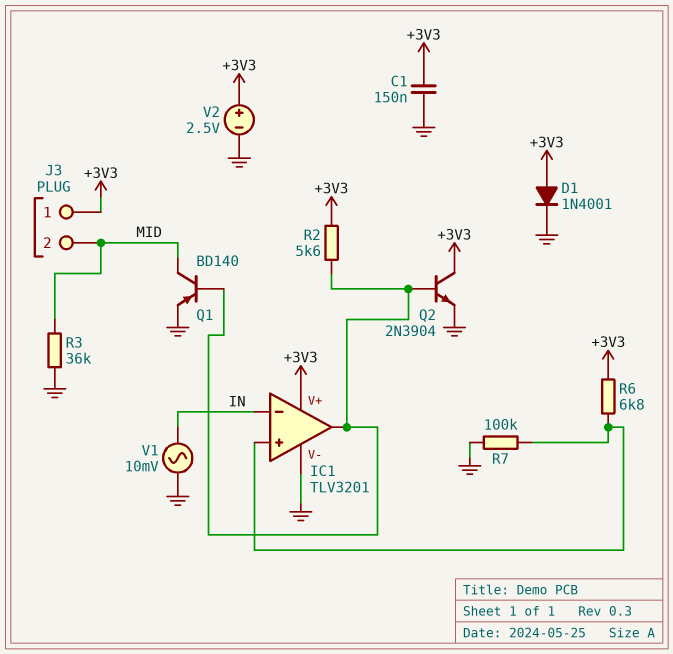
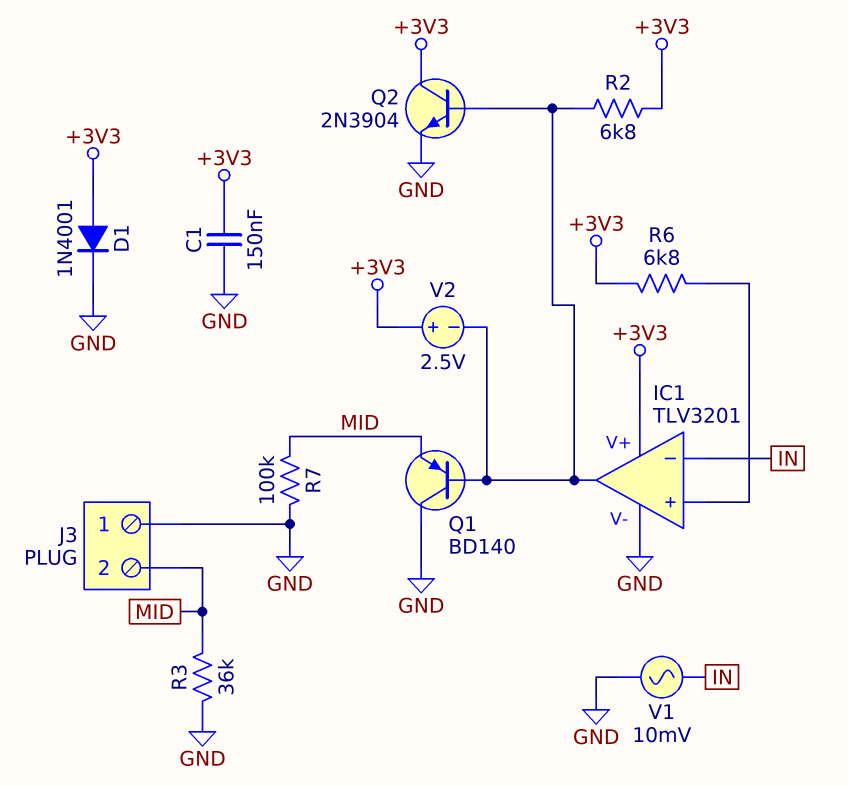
J3 pin 1: +3V3 -> GND
Q1: PNP BD140 (B IC1/out, C MID, E GND) -> PNP BD140 (B IC1/out, C GND, E MID)
R2: 5.6k (+3V3, IC1/out) -> 6.8k (+3V3, IC1/out)
R7: 100k (GND, IC1/in+) -> 100k (GND, MID)
V2: 2.5V (plus +3V3, minus GND) -> 2.5V (plus +3V3, minus IC1/out)

